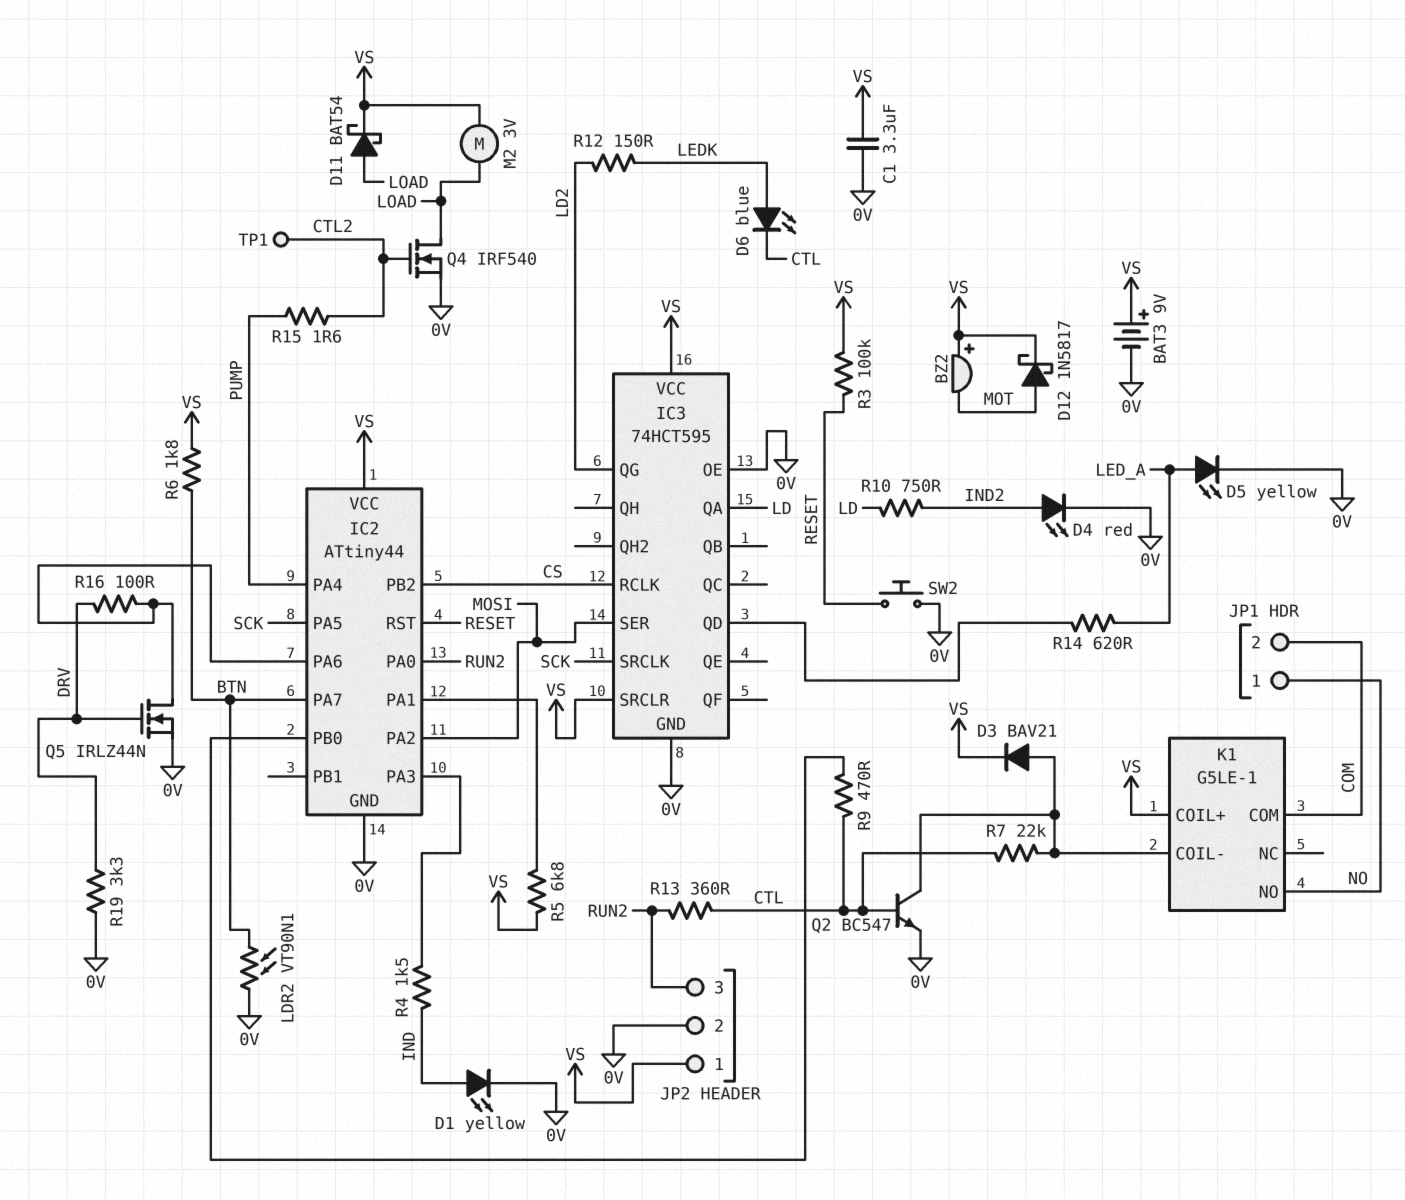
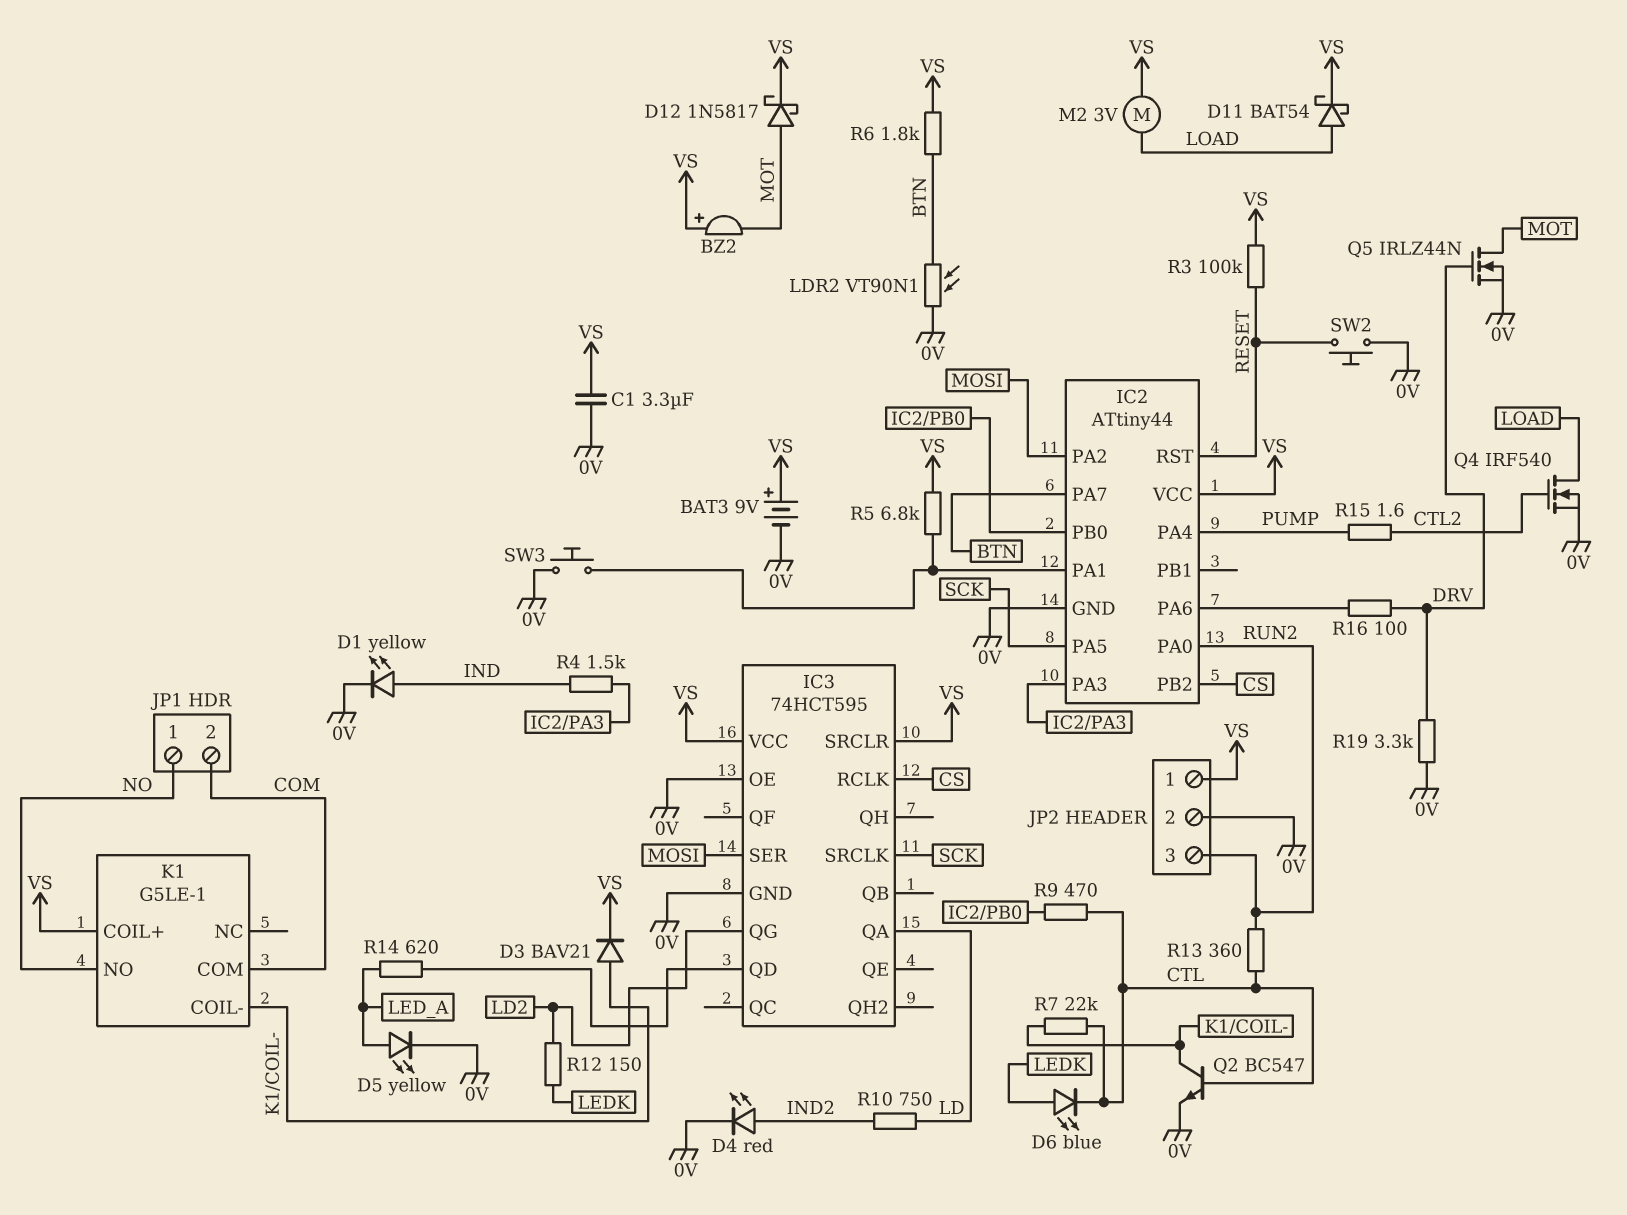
Q5: NMOS IRLZ44N (G DRV, D IC2/PA6, S 0V) -> NMOS IRLZ44N (G DRV, D MOT, S 0V)
SW3: none -> button (0V, IC2/PA1)
TP1: test point (CTL2) -> none

